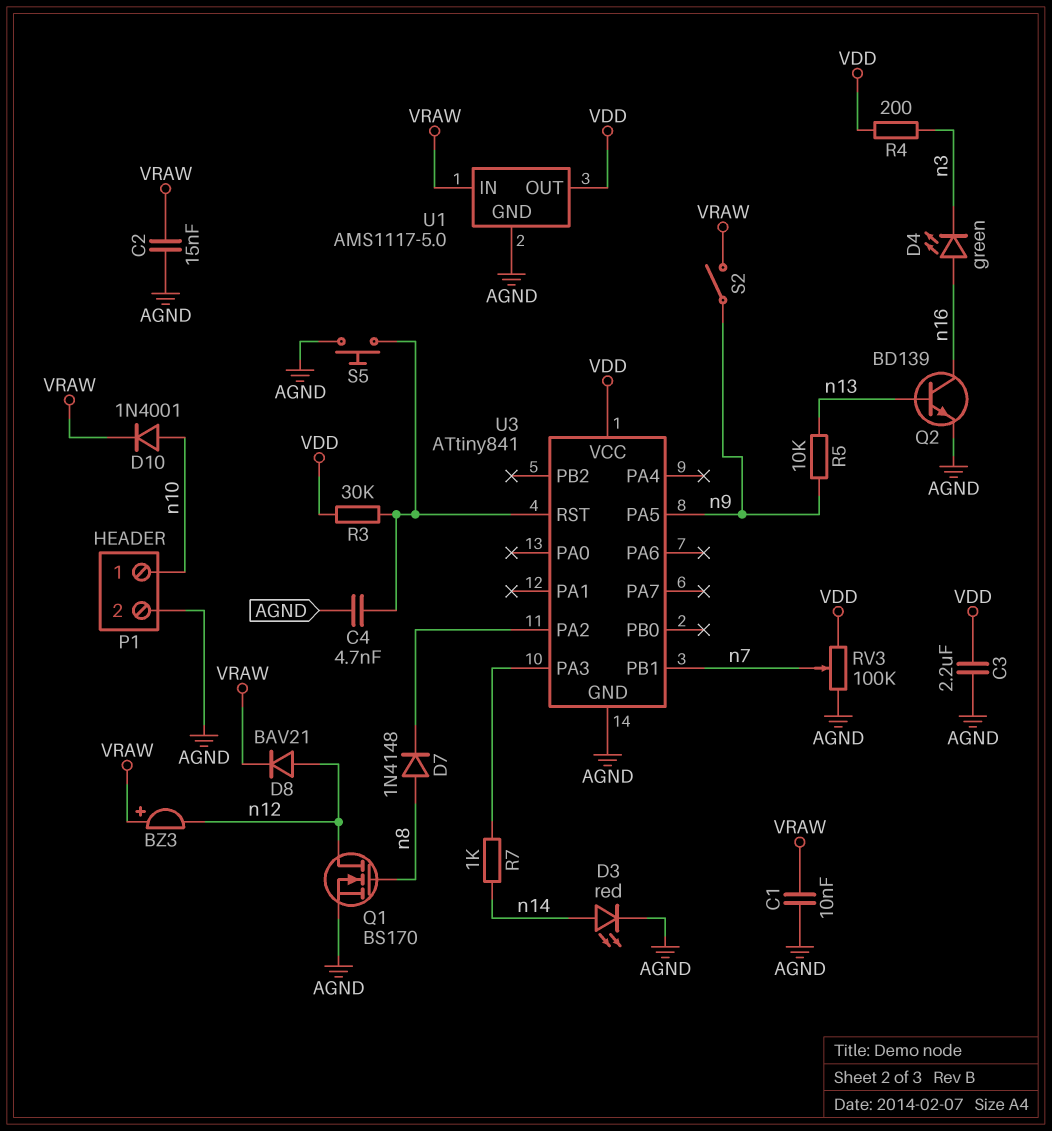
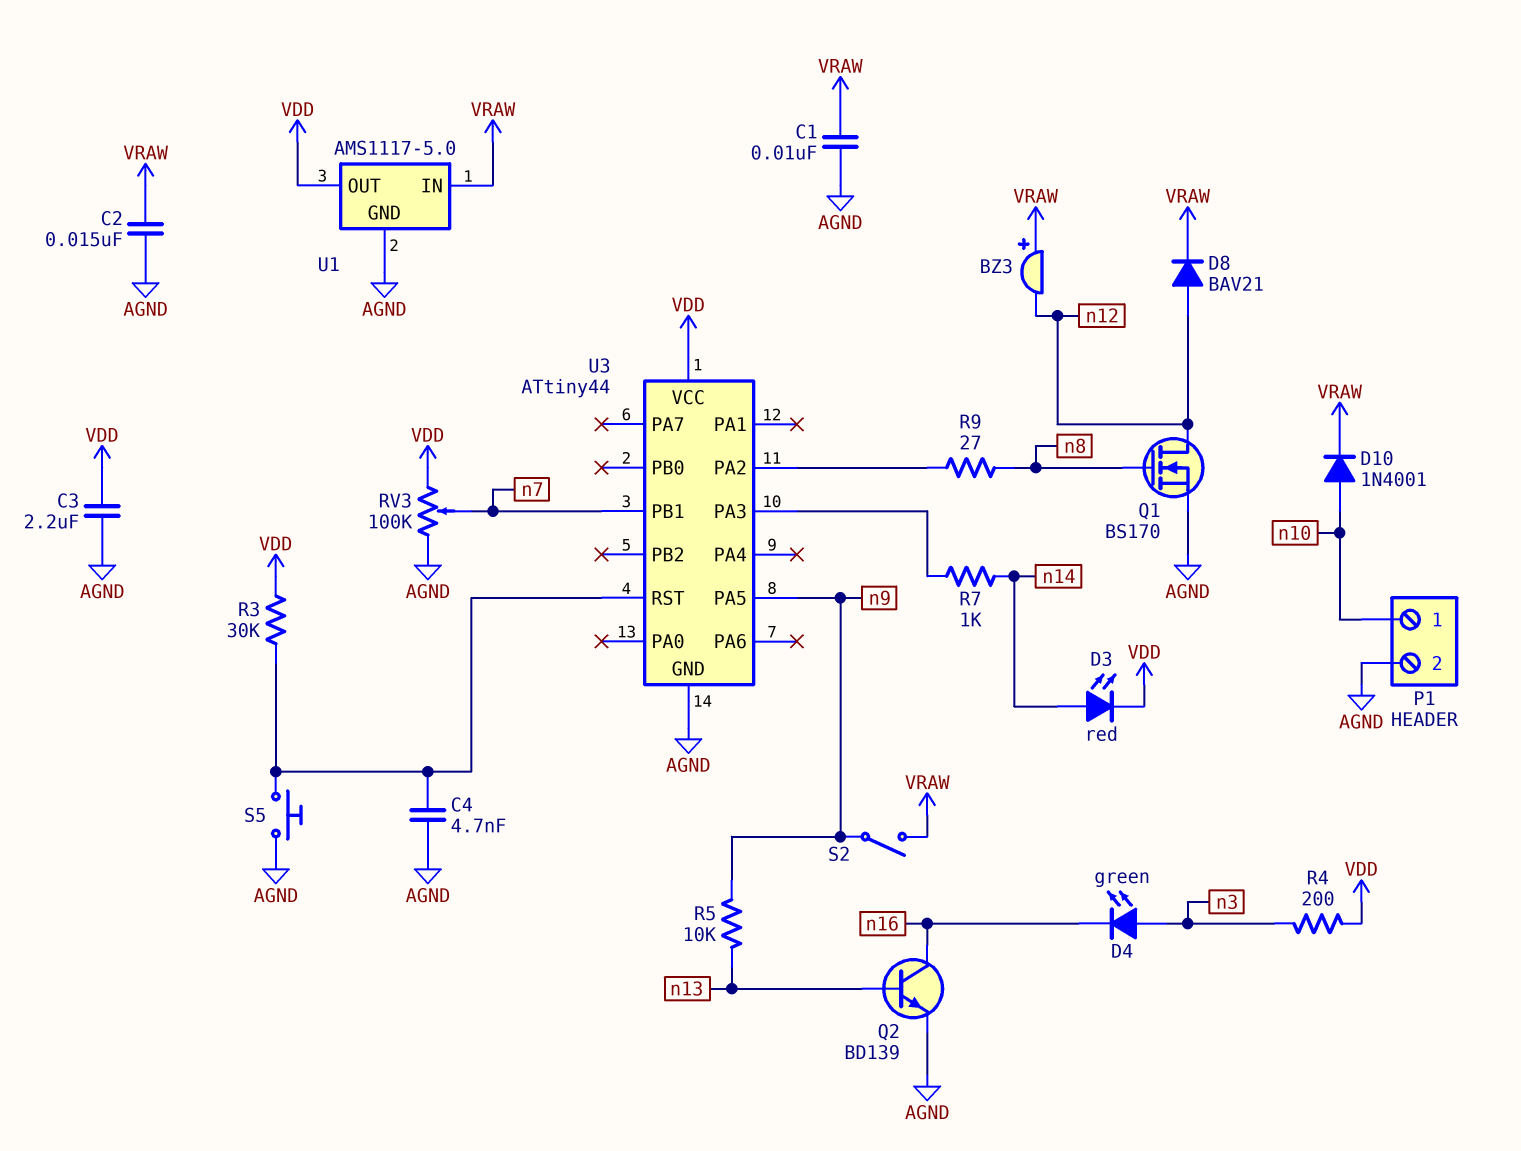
D3: LED red (A n14, K AGND) -> LED red (A n14, K VDD)
D4: LED green (A n16, K n3) -> LED green (A n3, K n16)
D7: diode 1N4148 (A n8, K U3/PA2) -> none
R9: none -> 27 (U3/PA2, n8)
U3: ATtiny841 -> ATtiny44

